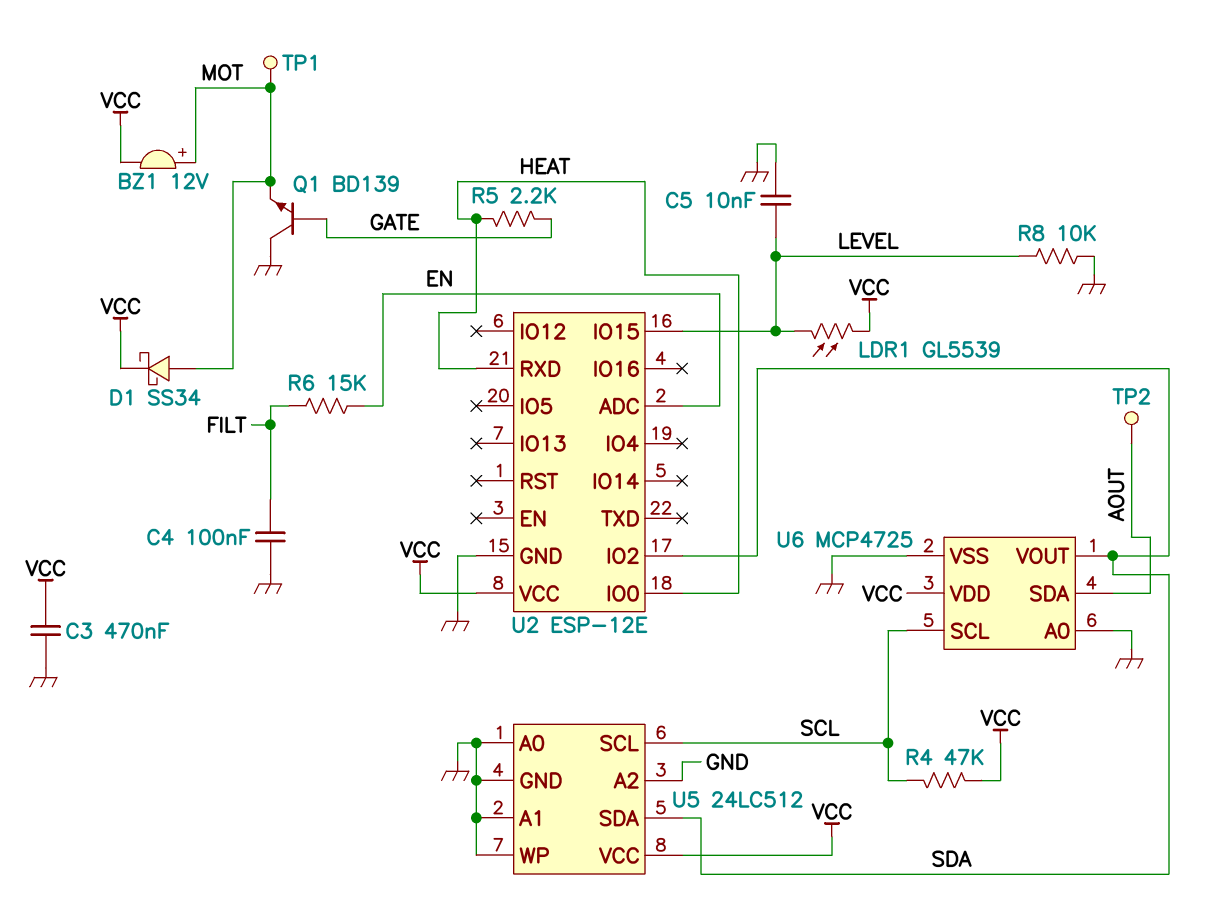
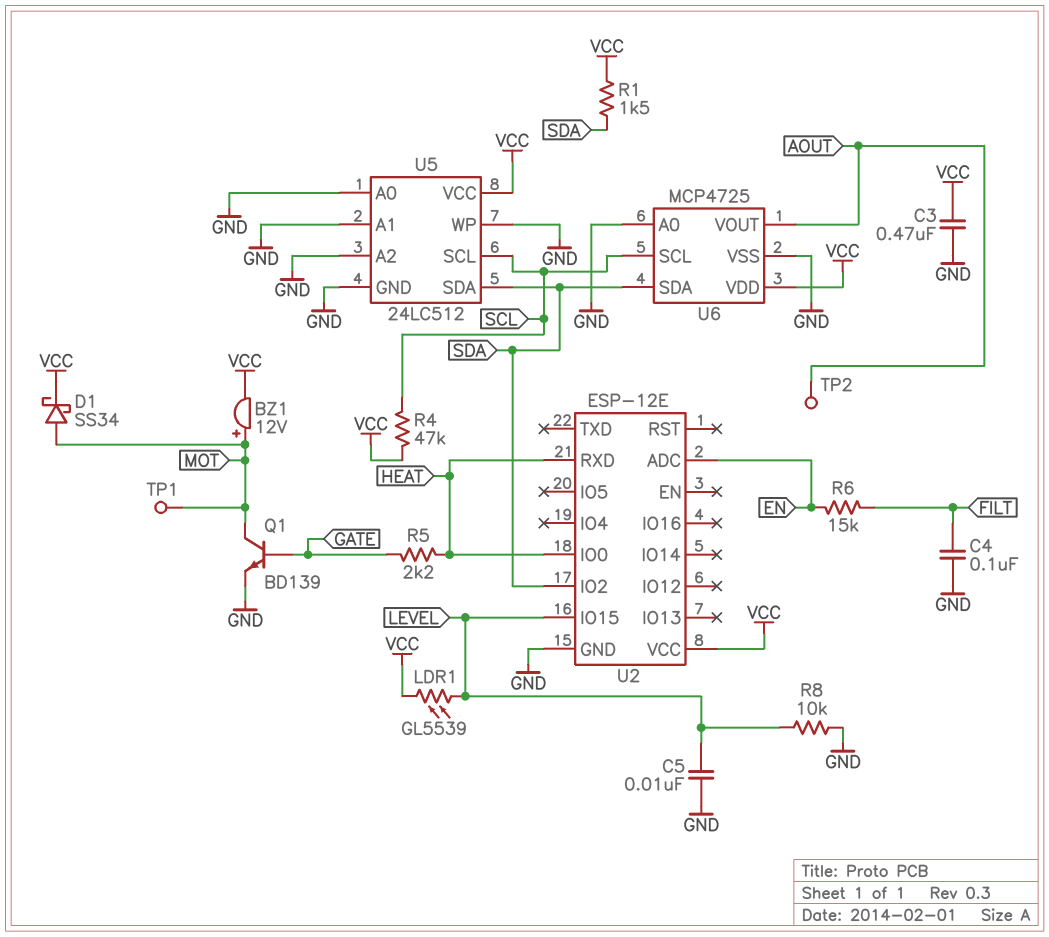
Q1: NPN BD139 (B GATE, C GND, E MOT) -> NPN BD139 (B GATE, C MOT, E GND)
R1: none -> 1.5k (SDA, VCC)
U6 pin SDA: AOUT -> SDA
U6 pin VOUT: SDA -> AOUT

